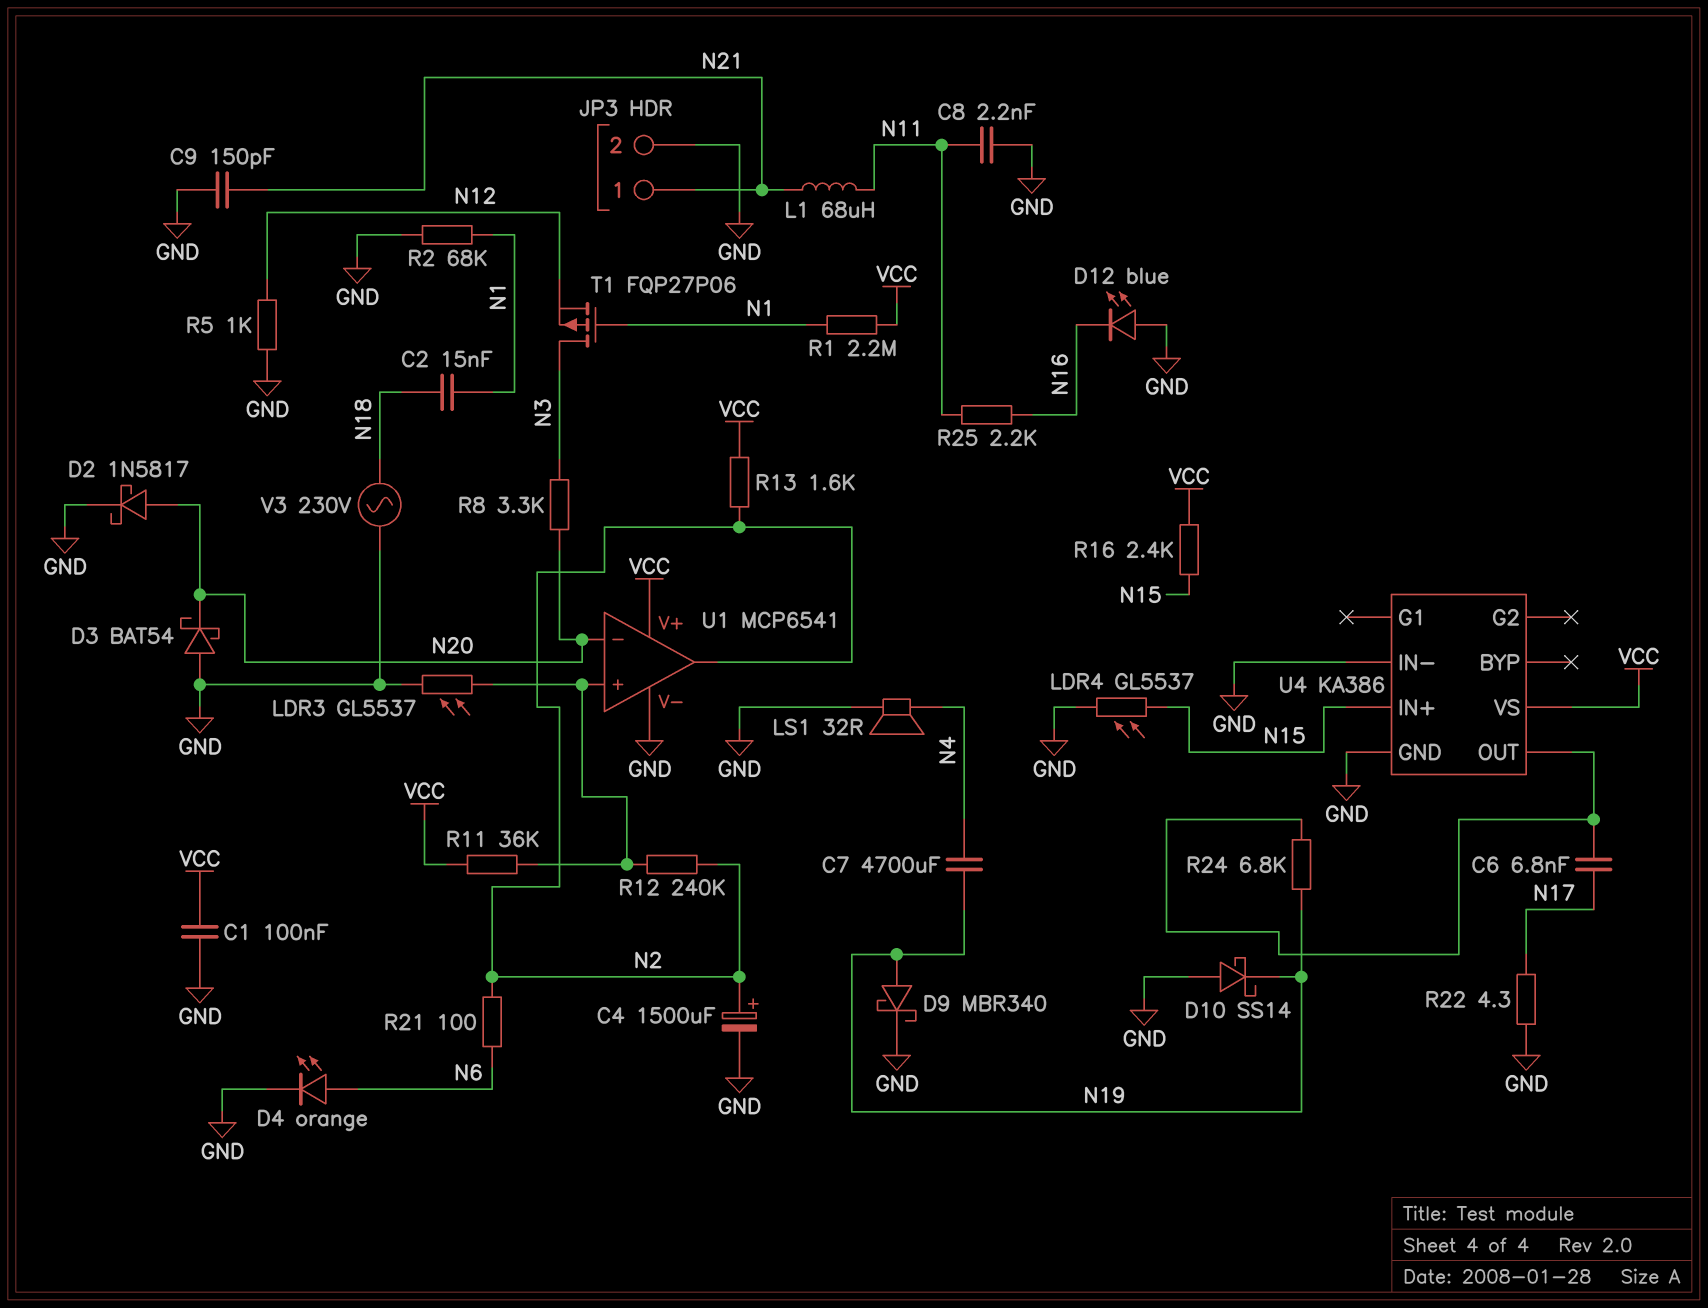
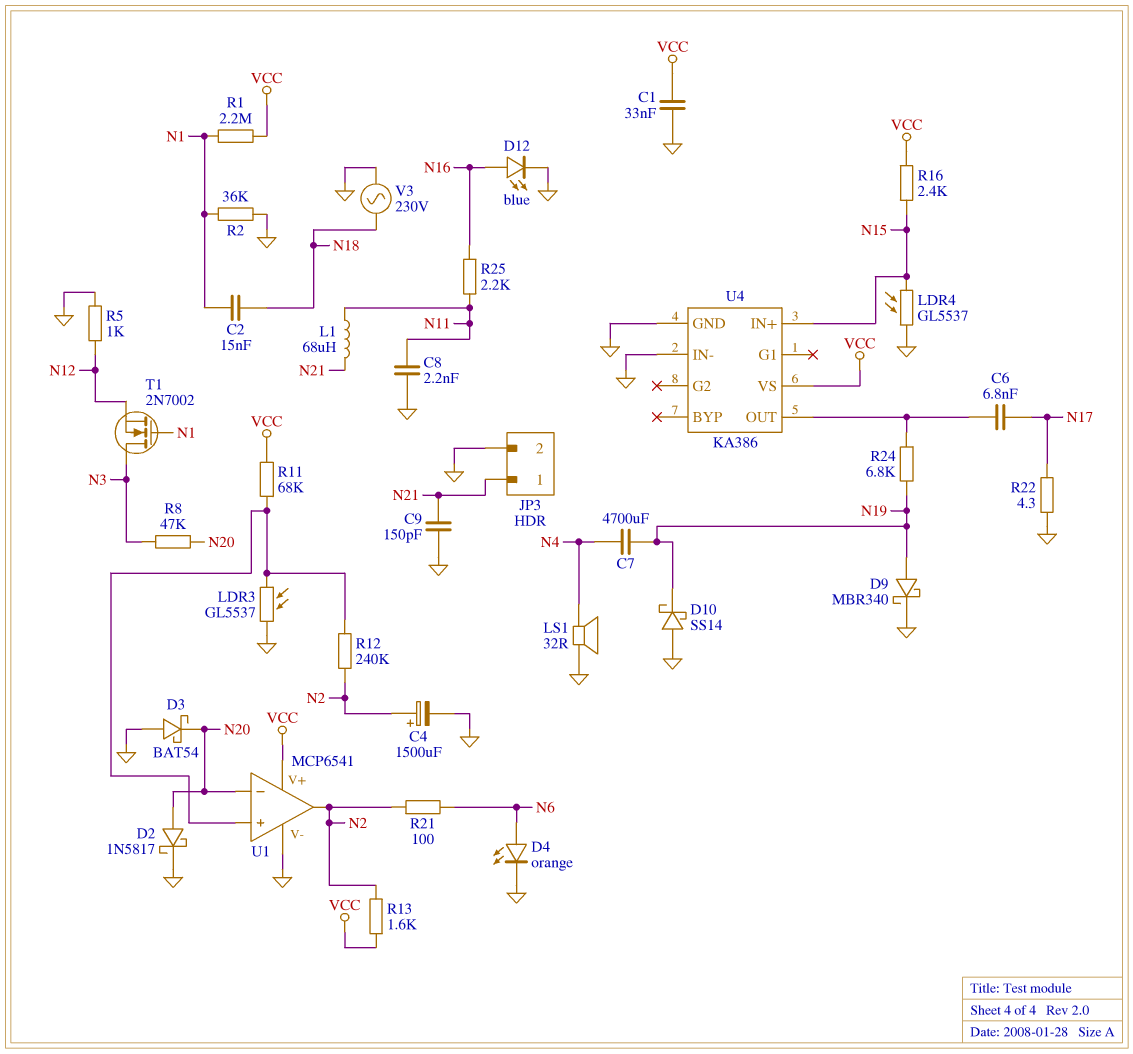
C1: 100nF (GND, VCC) -> 33nF (GND, VCC)
D12: LED blue (A GND, K N16) -> LED blue (A N16, K GND)
R2: 68k (GND, N1) -> 36k (GND, N1)
R8: 3.3k (N3, N20) -> 47k (N3, N20)
R11: 36k (U1/in+, VCC) -> 68k (U1/in+, VCC)
T1: PMOS FQP27P06 (G N1, D N3, S N12) -> NMOS 2N7002 (G N1, D N3, S N12)

